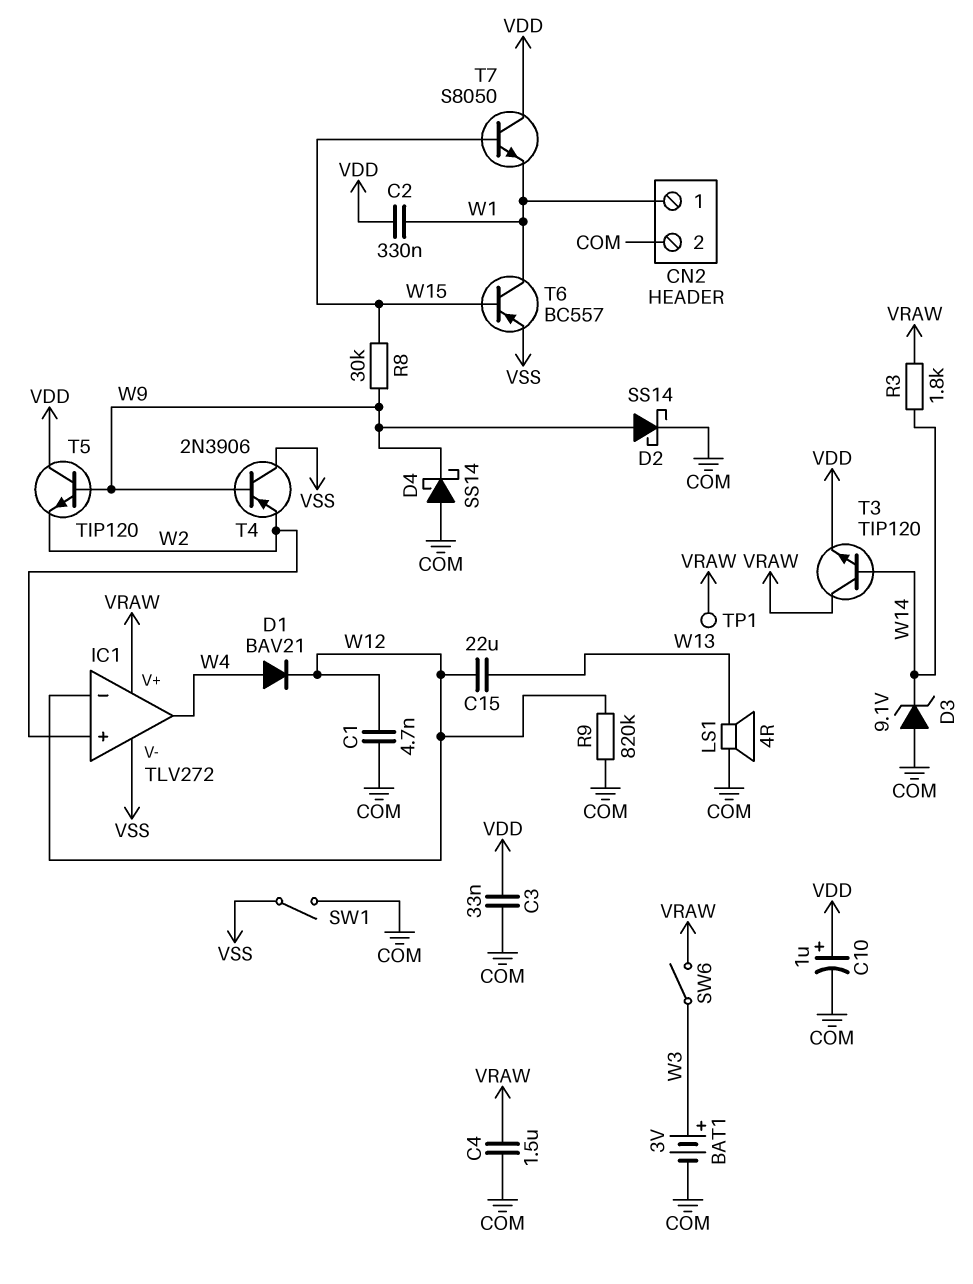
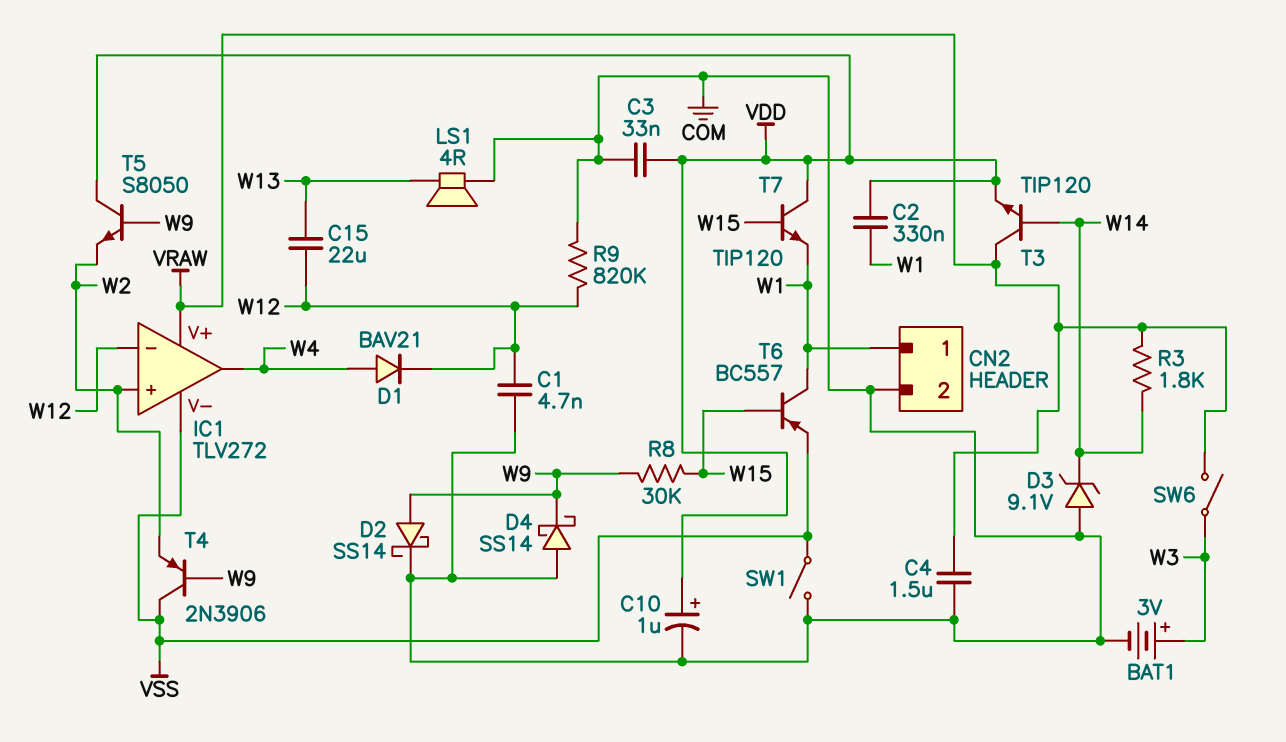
T5: NPN TIP120 (B W9, C VDD, E W2) -> NPN S8050 (B W9, C VDD, E W2)
T7: NPN S8050 (B W15, C VDD, E W1) -> NPN TIP120 (B W15, C VDD, E W1)
TP1: test point (VRAW) -> none

